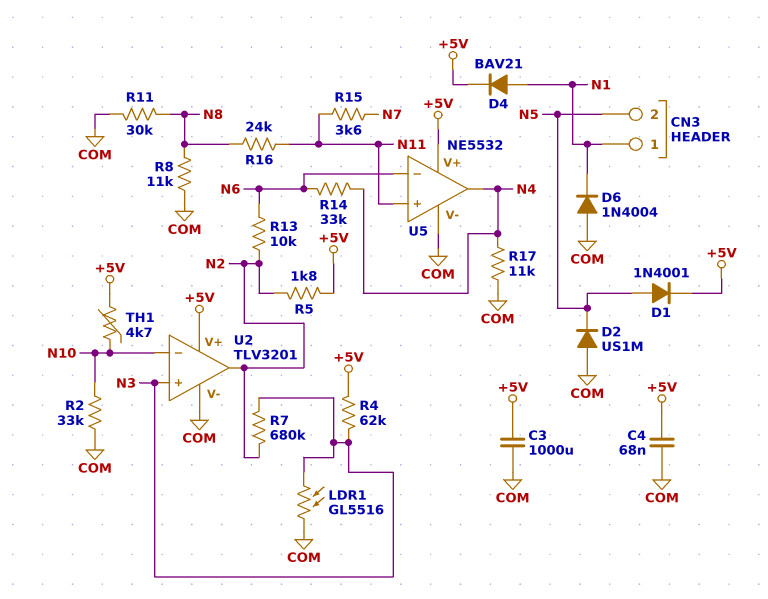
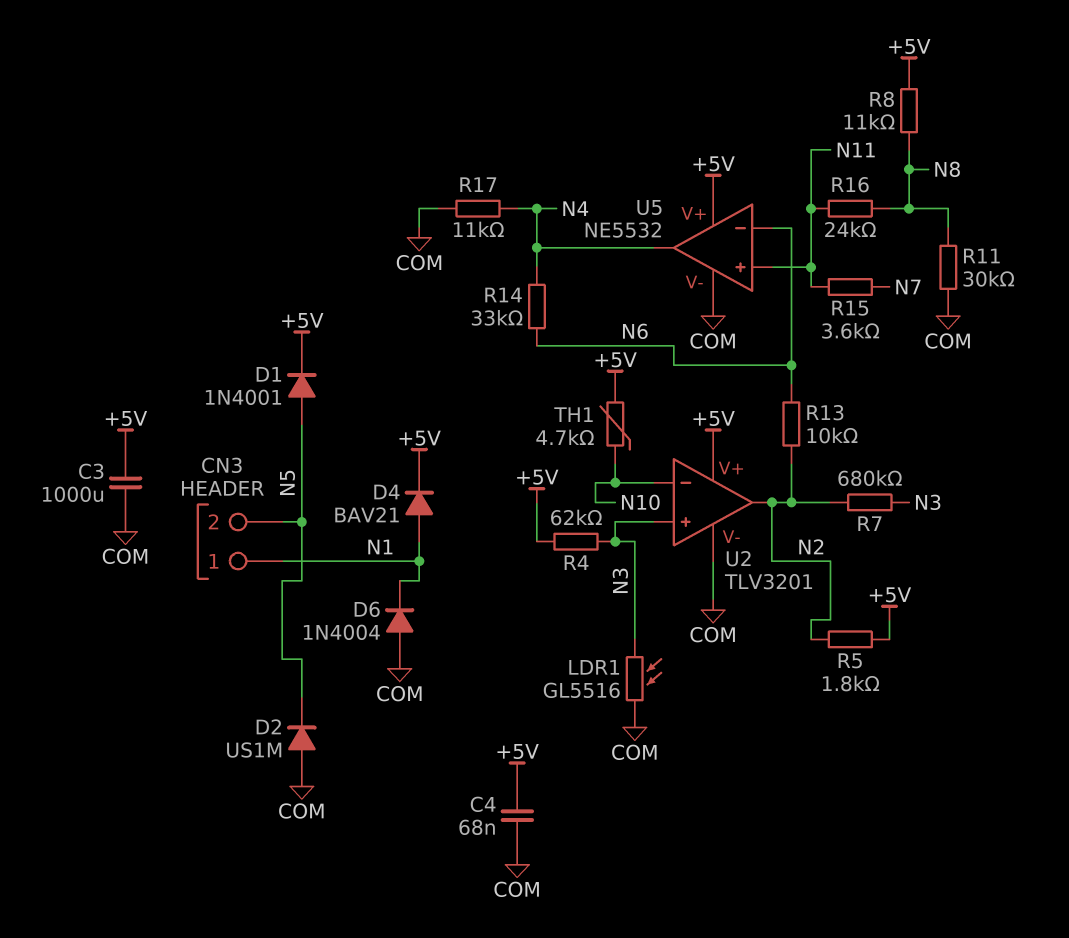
R2: 33k (COM, N10) -> none
R8: 11k (COM, N8) -> 11k (+5V, N8)

